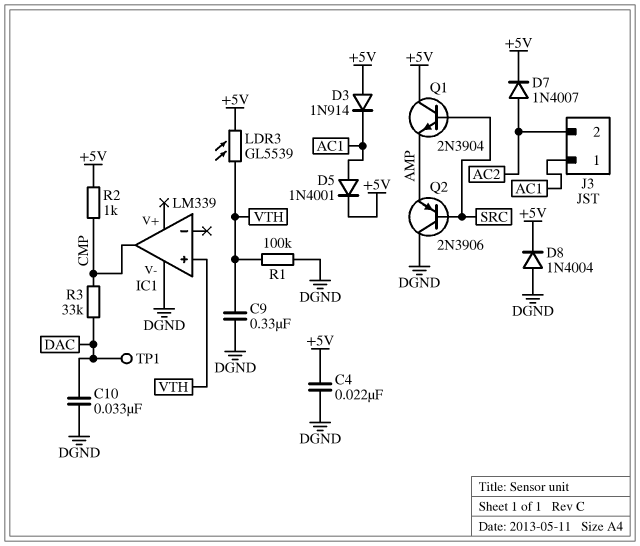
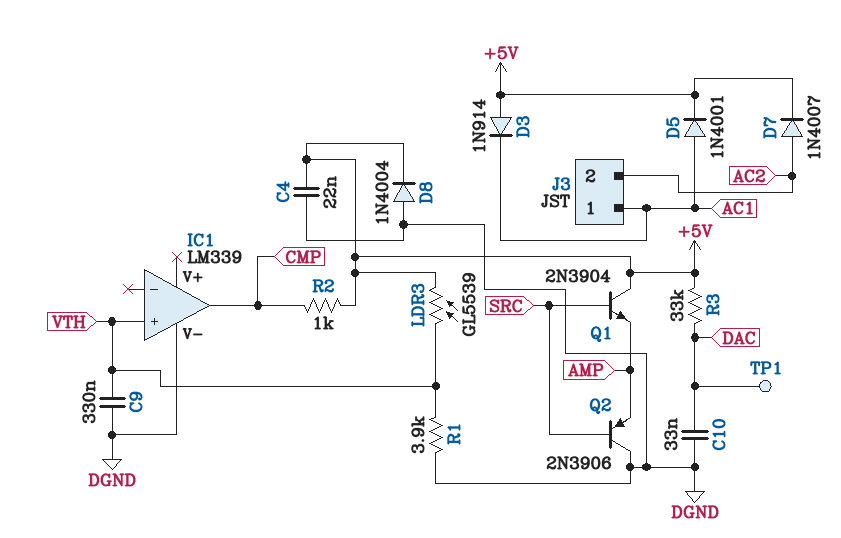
R1: 100k (DGND, VTH) -> 3.9k (DGND, VTH)
R3: 33k (CMP, DAC) -> 33k (+5V, DAC)

